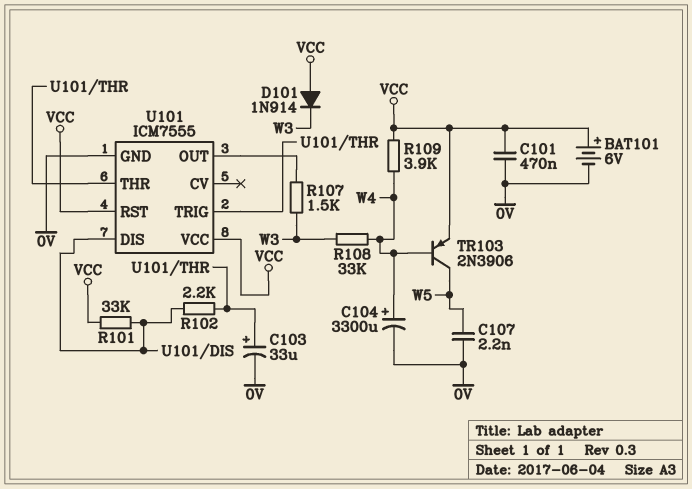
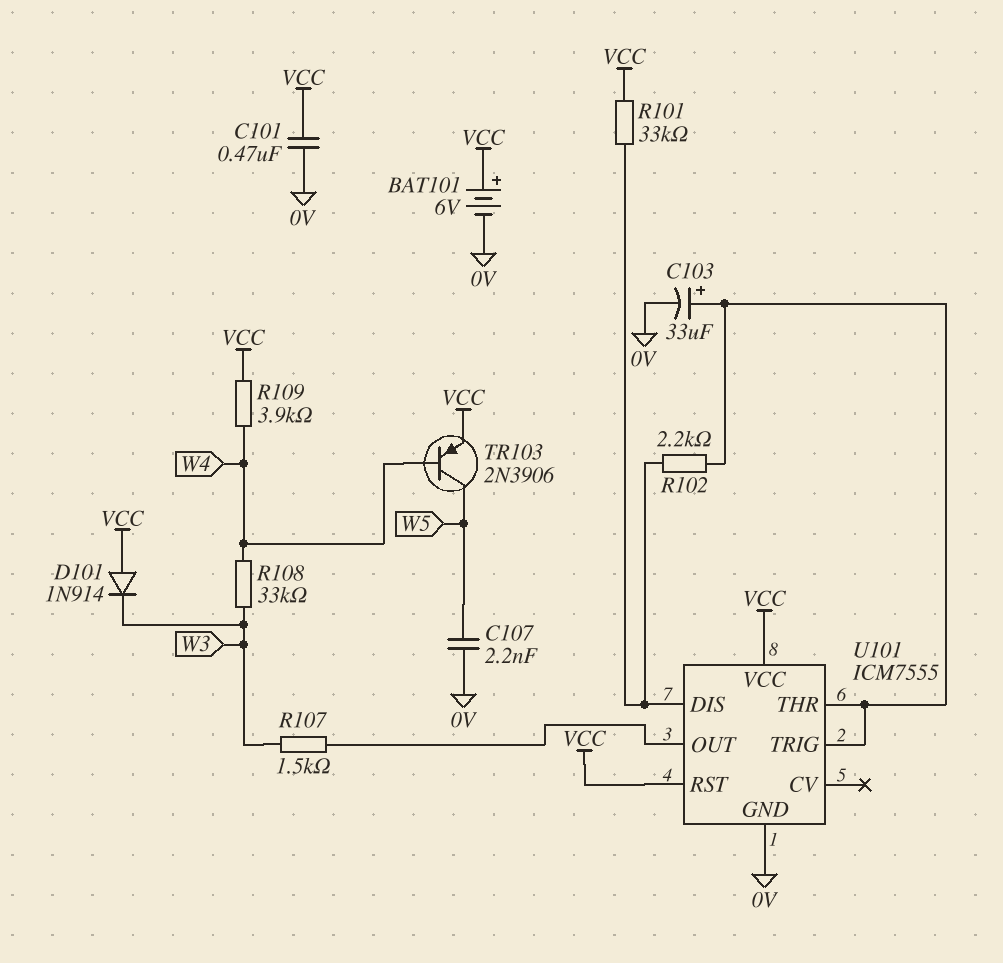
C104: 3300uF (plus W4, minus 0V) -> none

